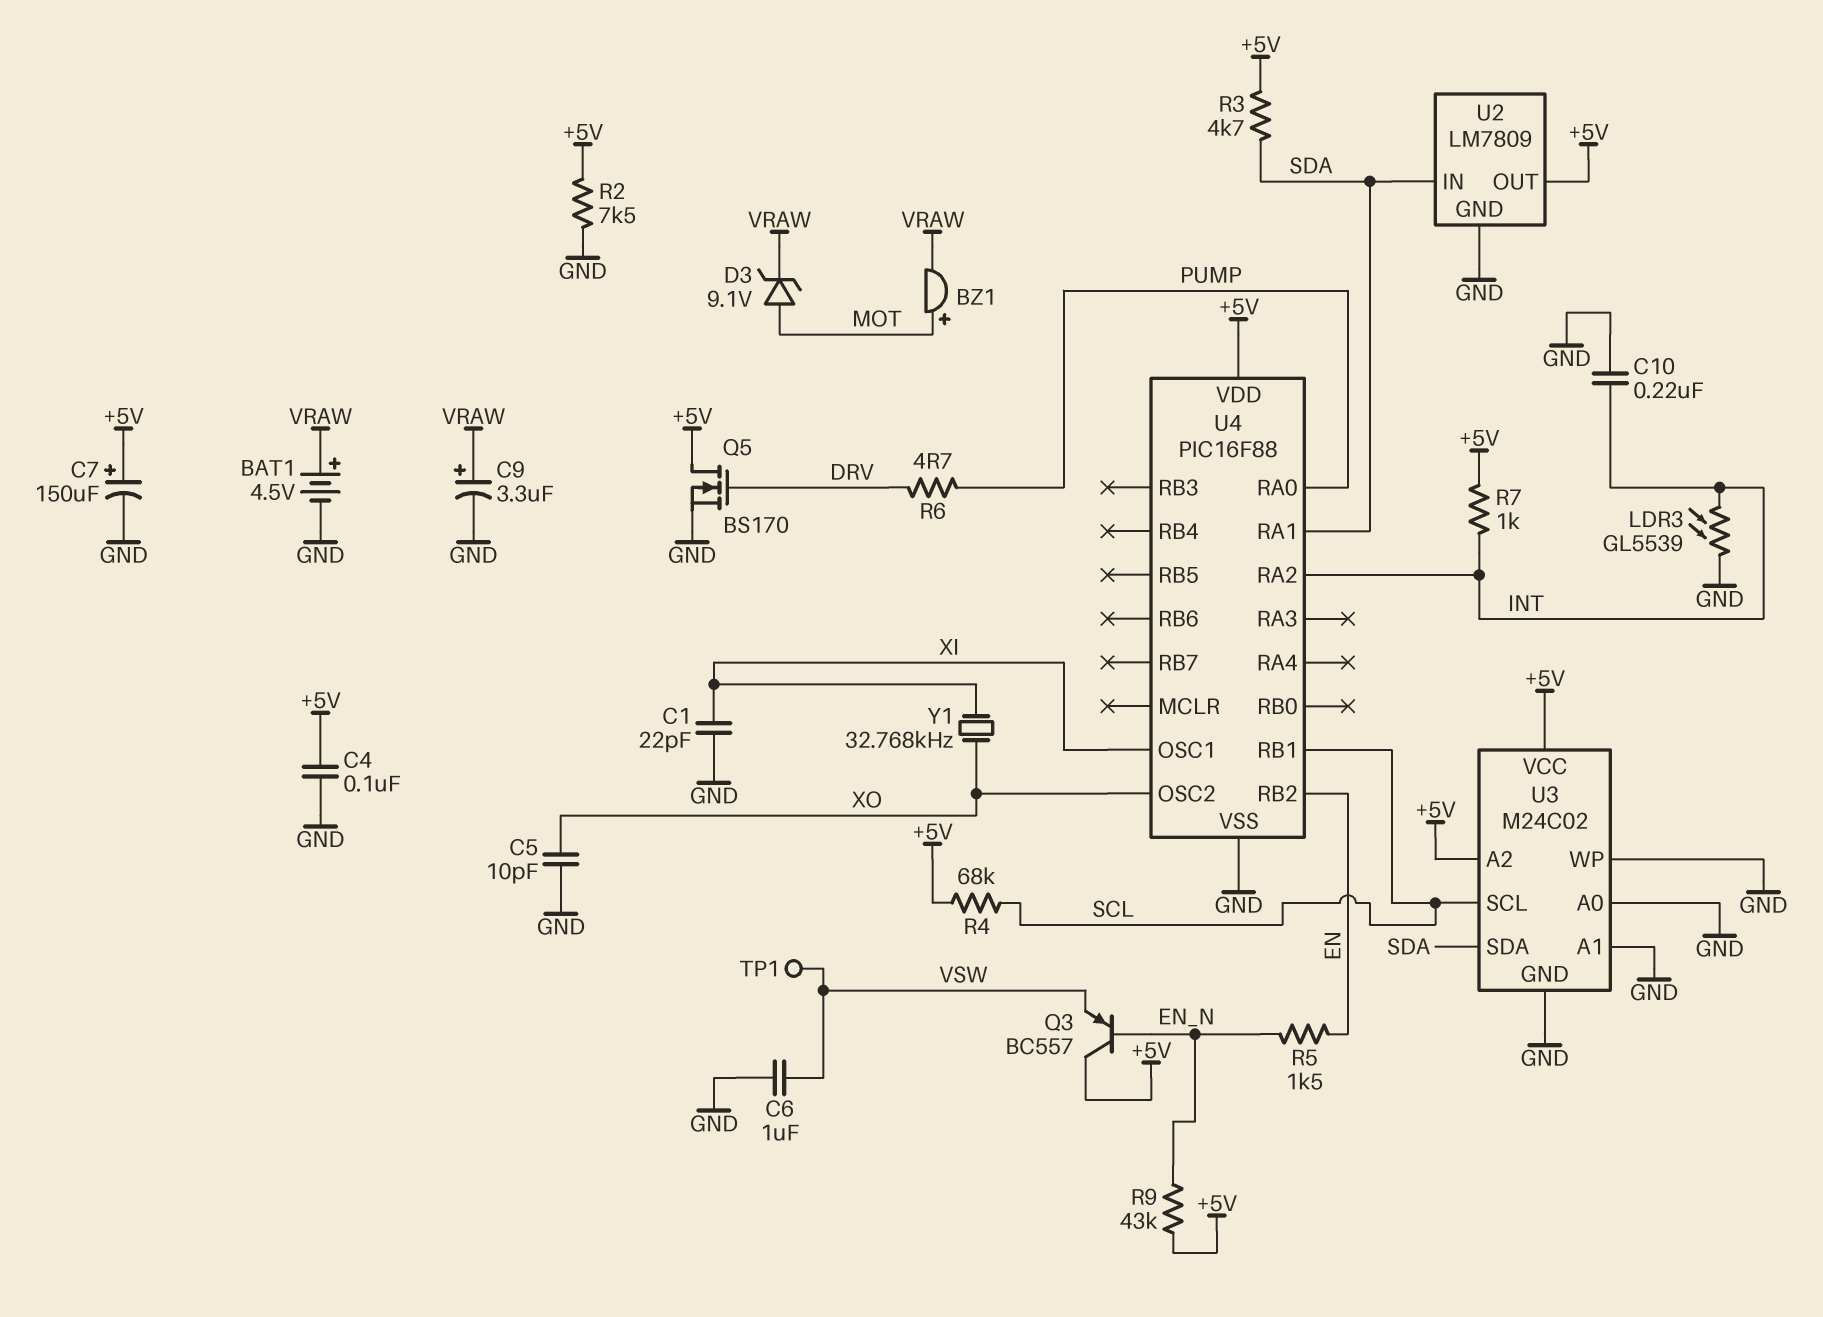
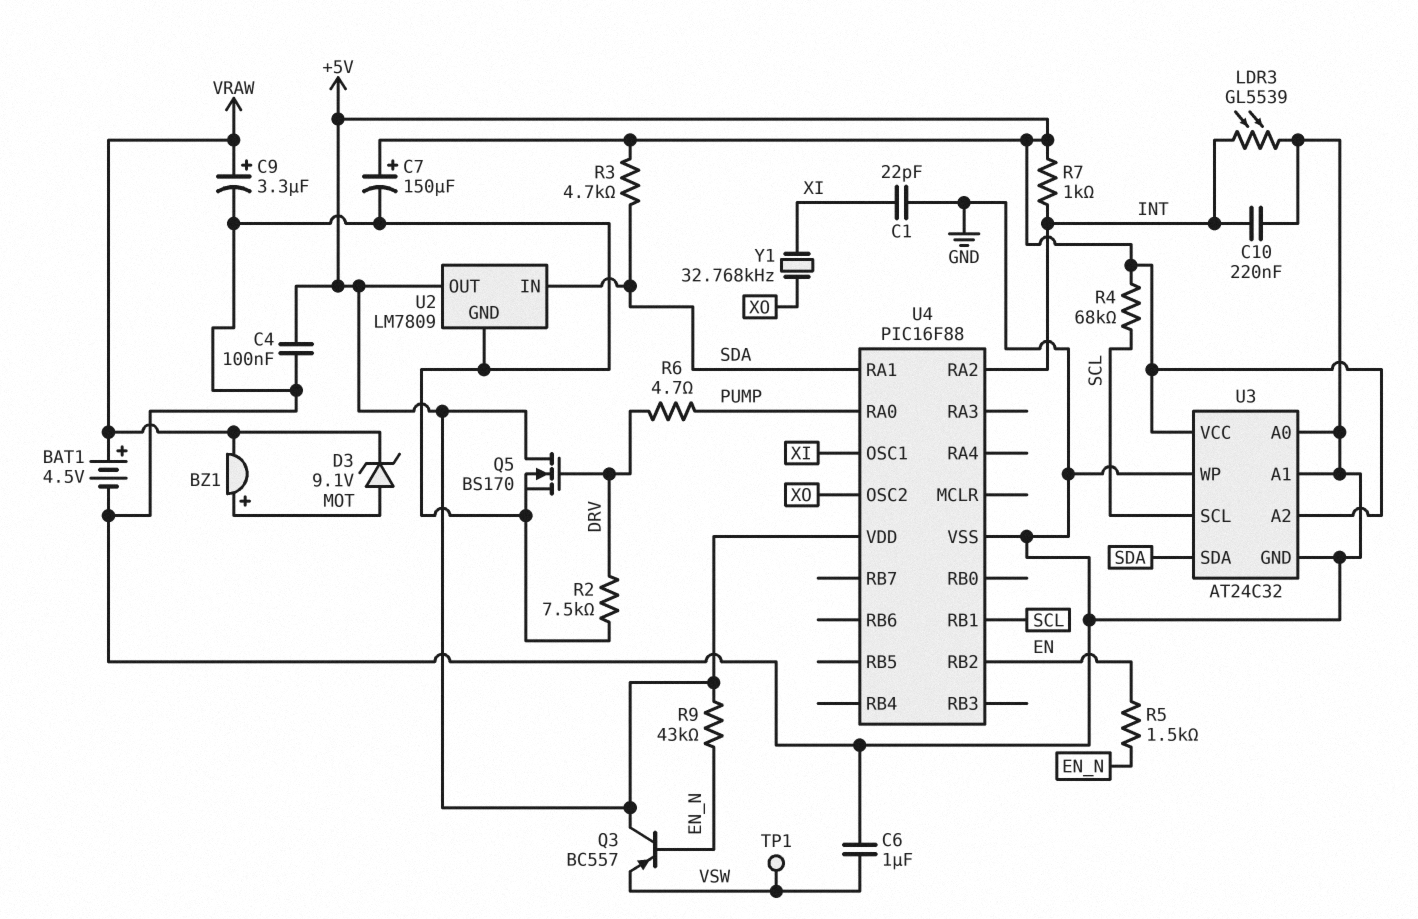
C5: 10pF (GND, XO) -> none
R2: 7.5k (+5V, GND) -> 7.5k (DRV, GND)
U3: M24C02 -> AT24C32

